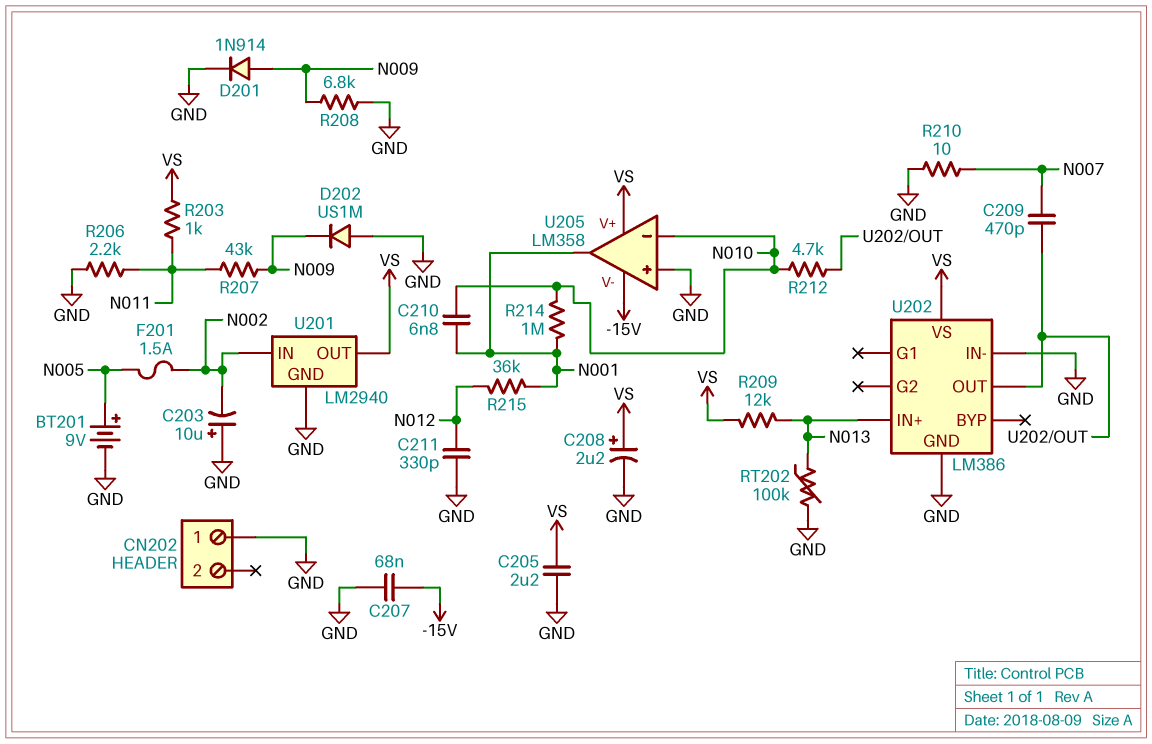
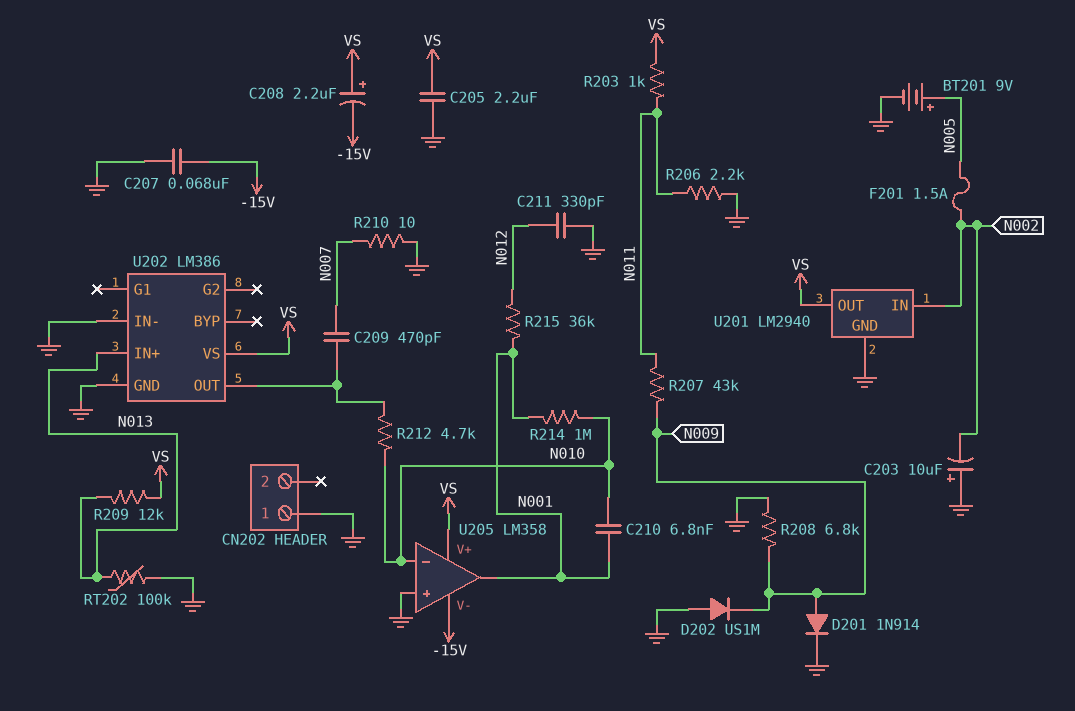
C208: 2.2uF (plus VS, minus GND) -> 2.2uF (plus VS, minus -15V)

